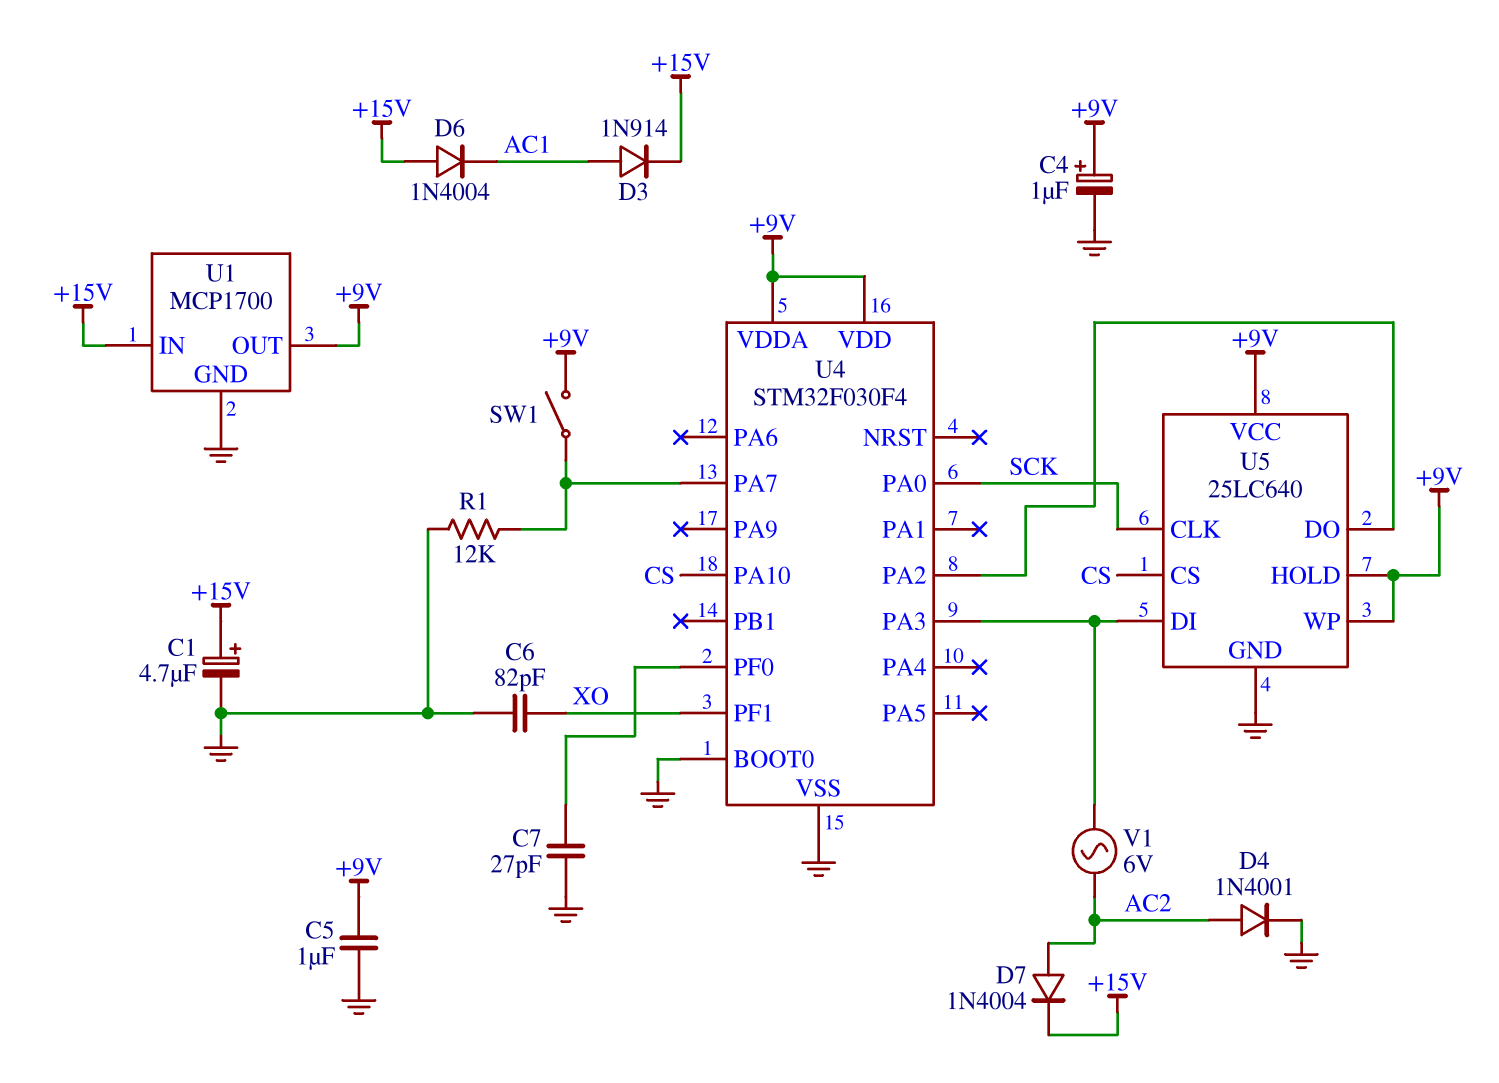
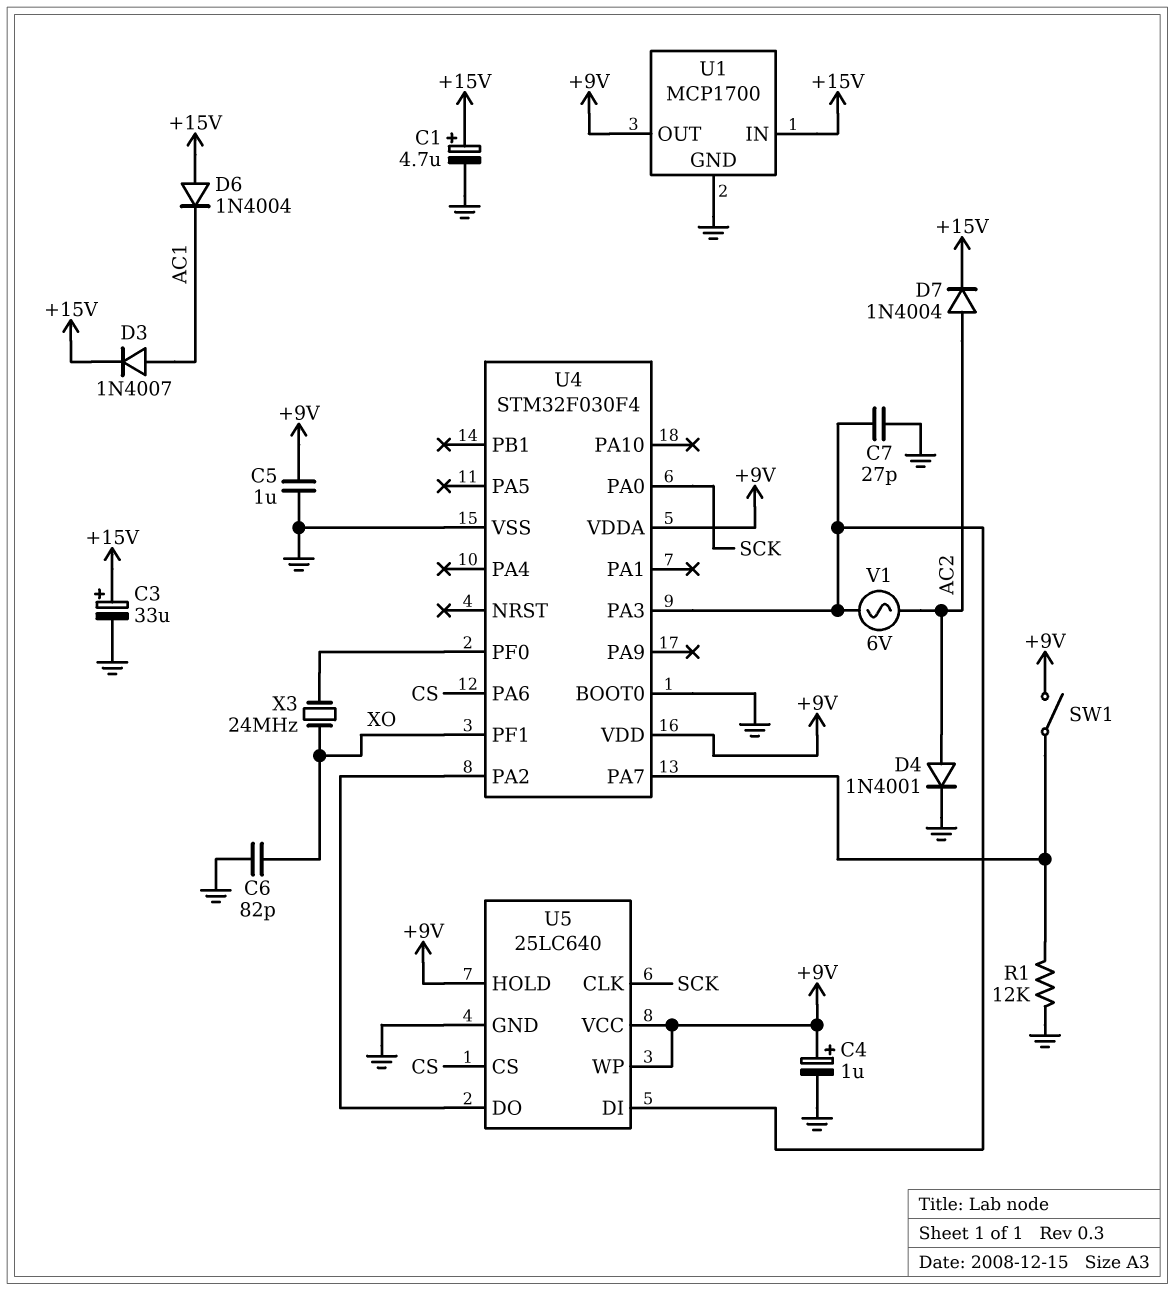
C3: none -> 33uF (plus +15V, minus GND)
C7: 27pF (GND, U4/PF0) -> 27pF (GND, U4/PA3)
D3: diode 1N914 (A AC1, K +15V) -> diode 1N4007 (A AC1, K +15V)
U4 pin PA6: none -> CS
U4 pin PA10: CS -> none
X3: none -> 24MHz (U4/PF0, XO)

